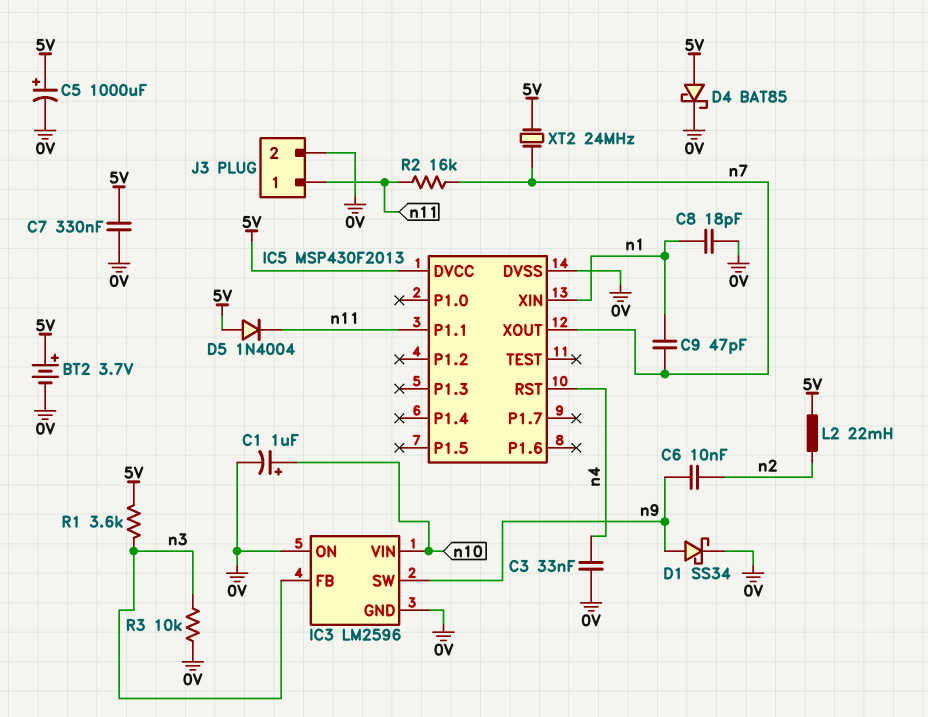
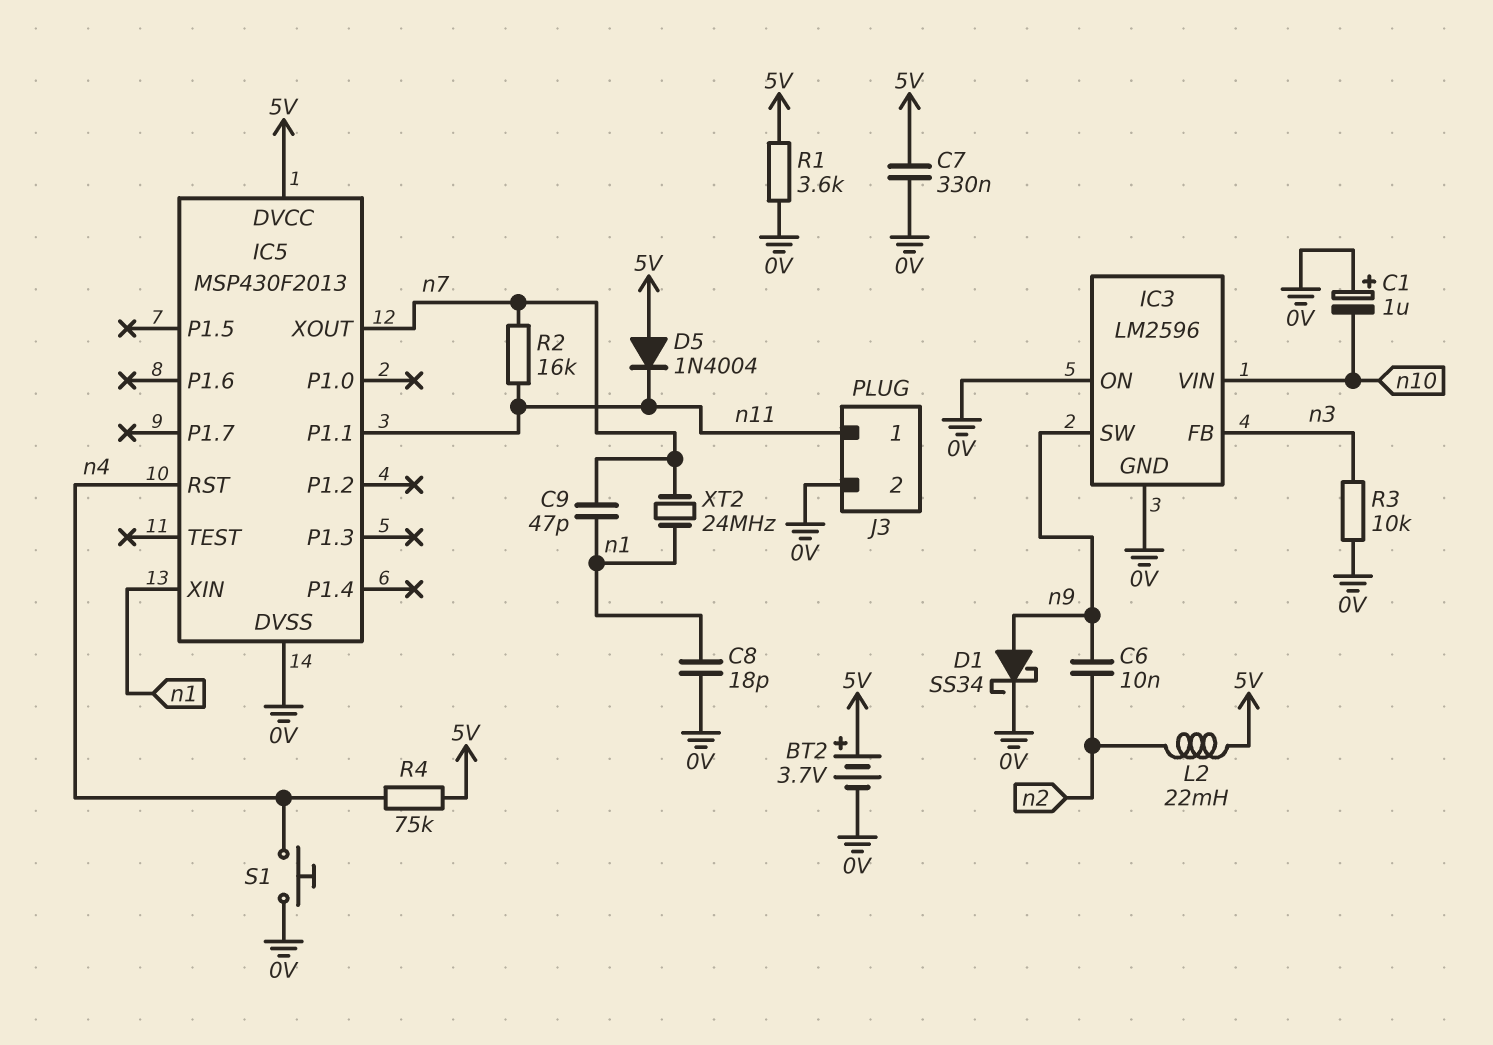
C1: 1uF (plus n10, minus 0V) -> 1uF (plus 0V, minus n10)
C3: 33nF (0V, n4) -> none
C5: 1000uF (plus 5V, minus 0V) -> none
D4: schottky BAT85 (A 5V, K 0V) -> none
R1: 3.6k (5V, n3) -> 3.6k (0V, 5V)
R4: none -> 75k (5V, n4)
S1: none -> button (0V, n4)
XT2: 24MHz (5V, n7) -> 24MHz (n1, n7)

